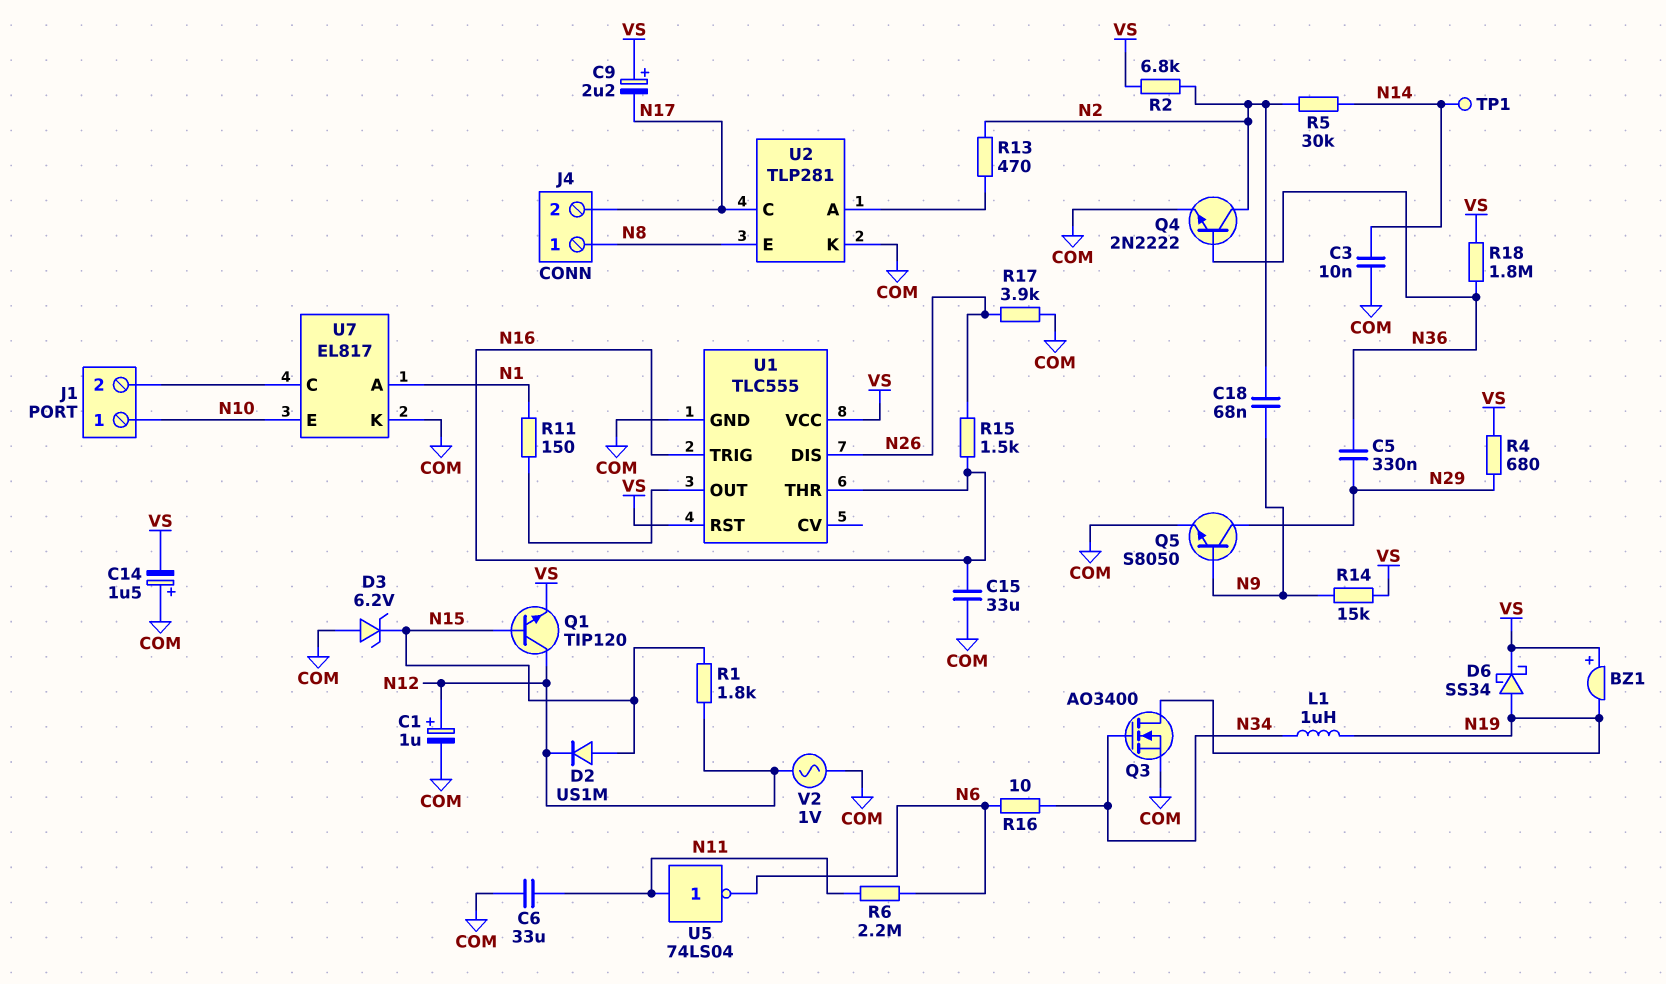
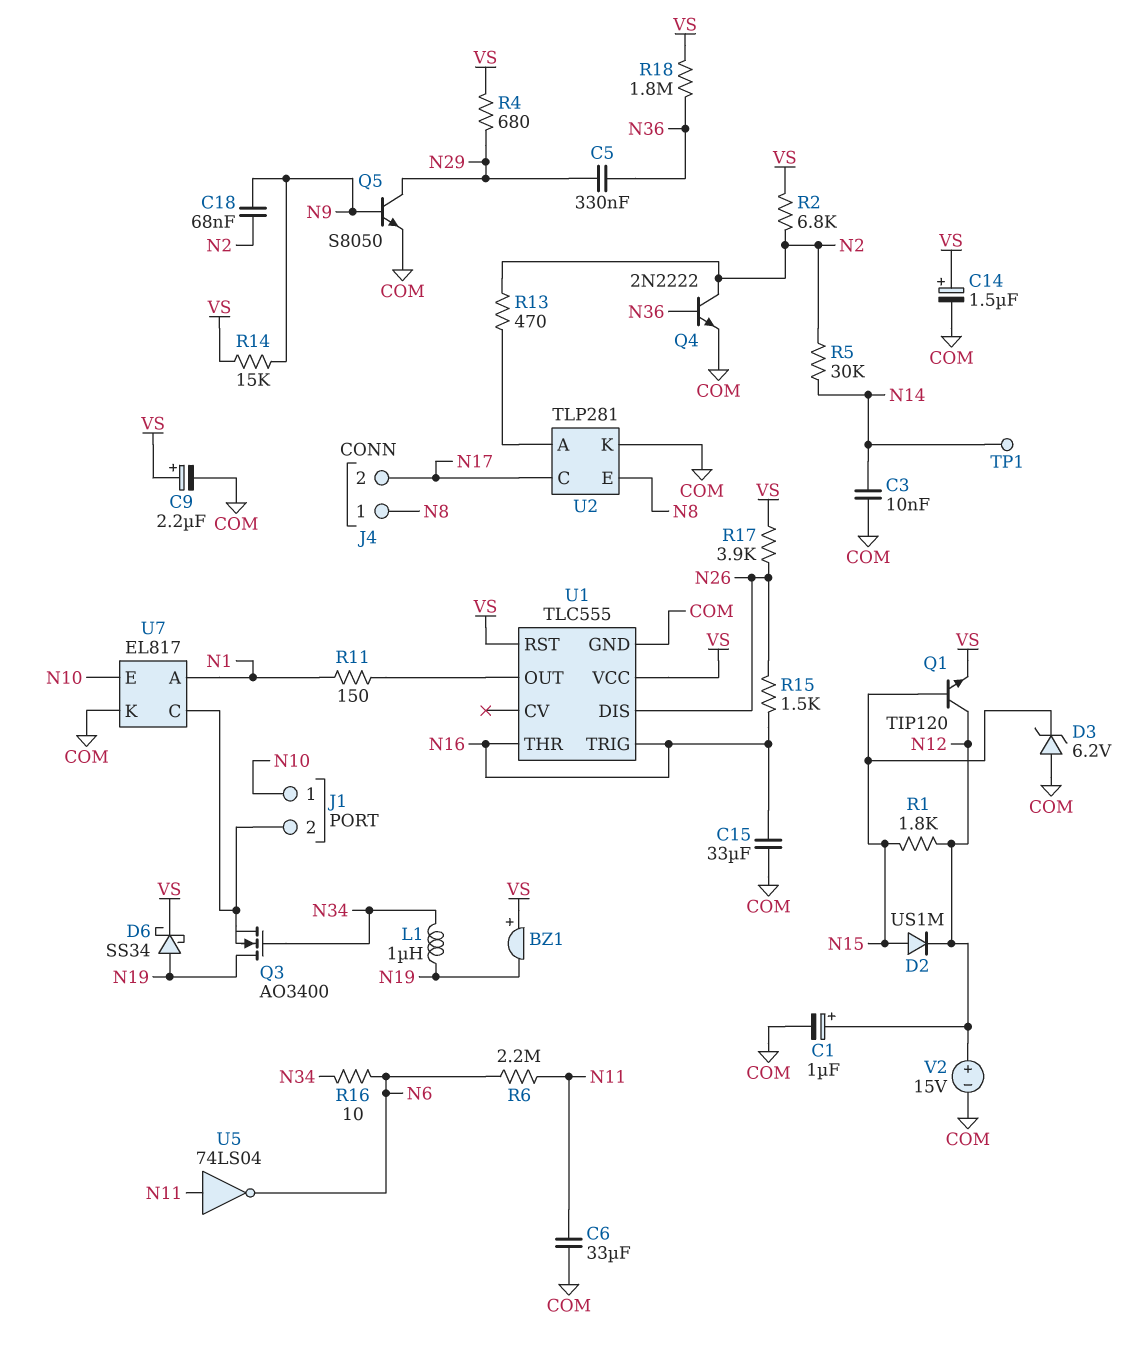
C9: 2.2uF (plus VS, minus N17) -> 2.2uF (plus VS, minus COM)
C14: 1.5uF (plus COM, minus VS) -> 1.5uF (plus VS, minus COM)
Q3: NMOS AO3400 (G N34, D N19, S COM) -> NMOS AO3400 (G N34, D N19, S J1/2)
R17: 3.9k (COM, N26) -> 3.9k (N26, VS)
V2: AC 1V (COM, N12) -> 15V (plus N12, minus COM)

